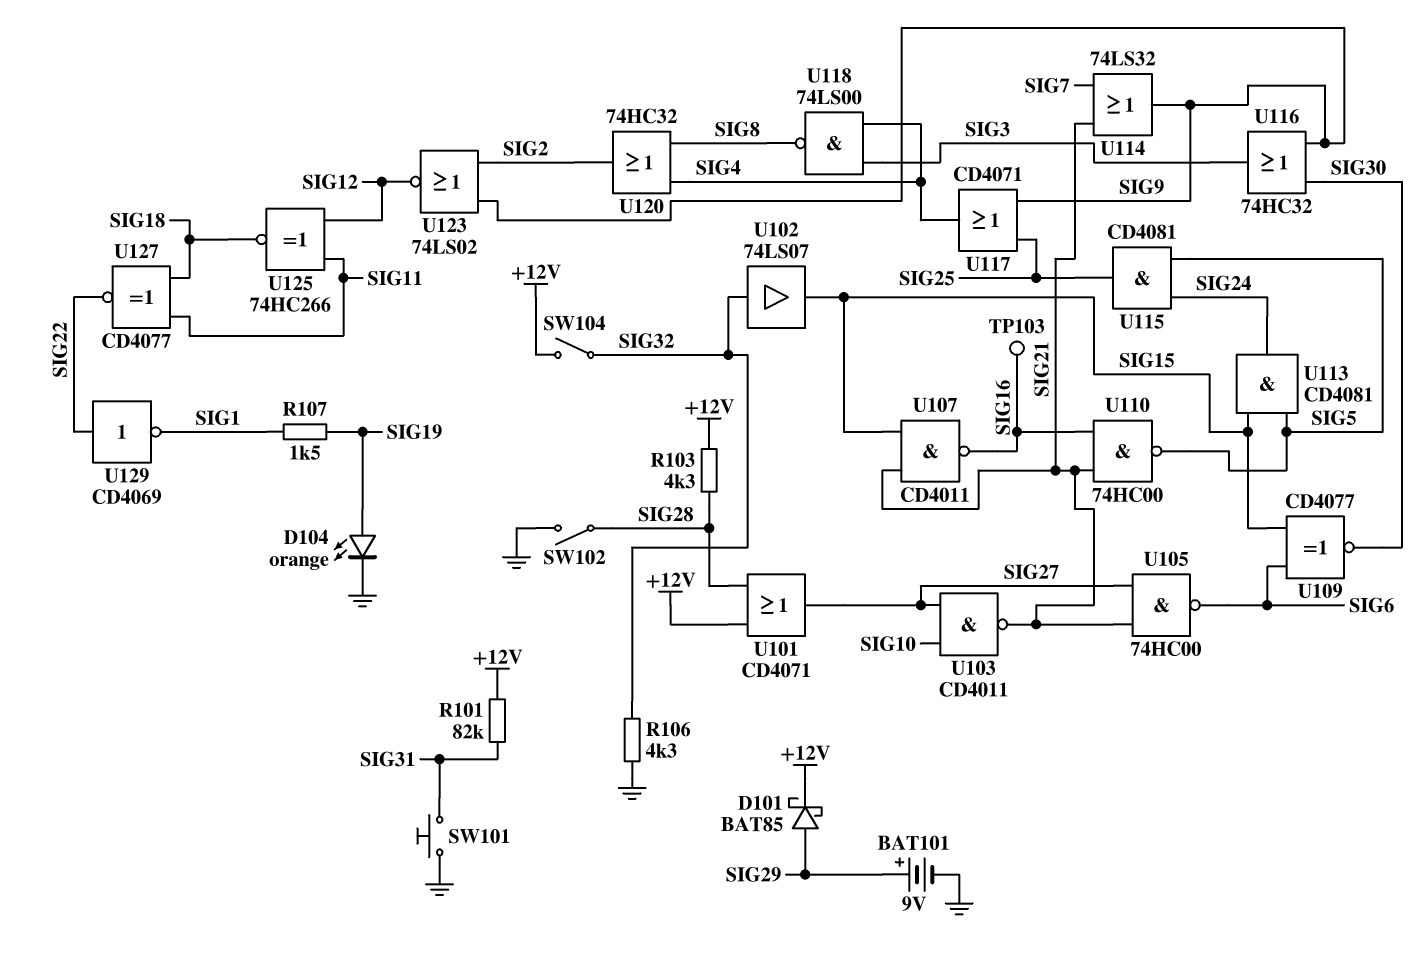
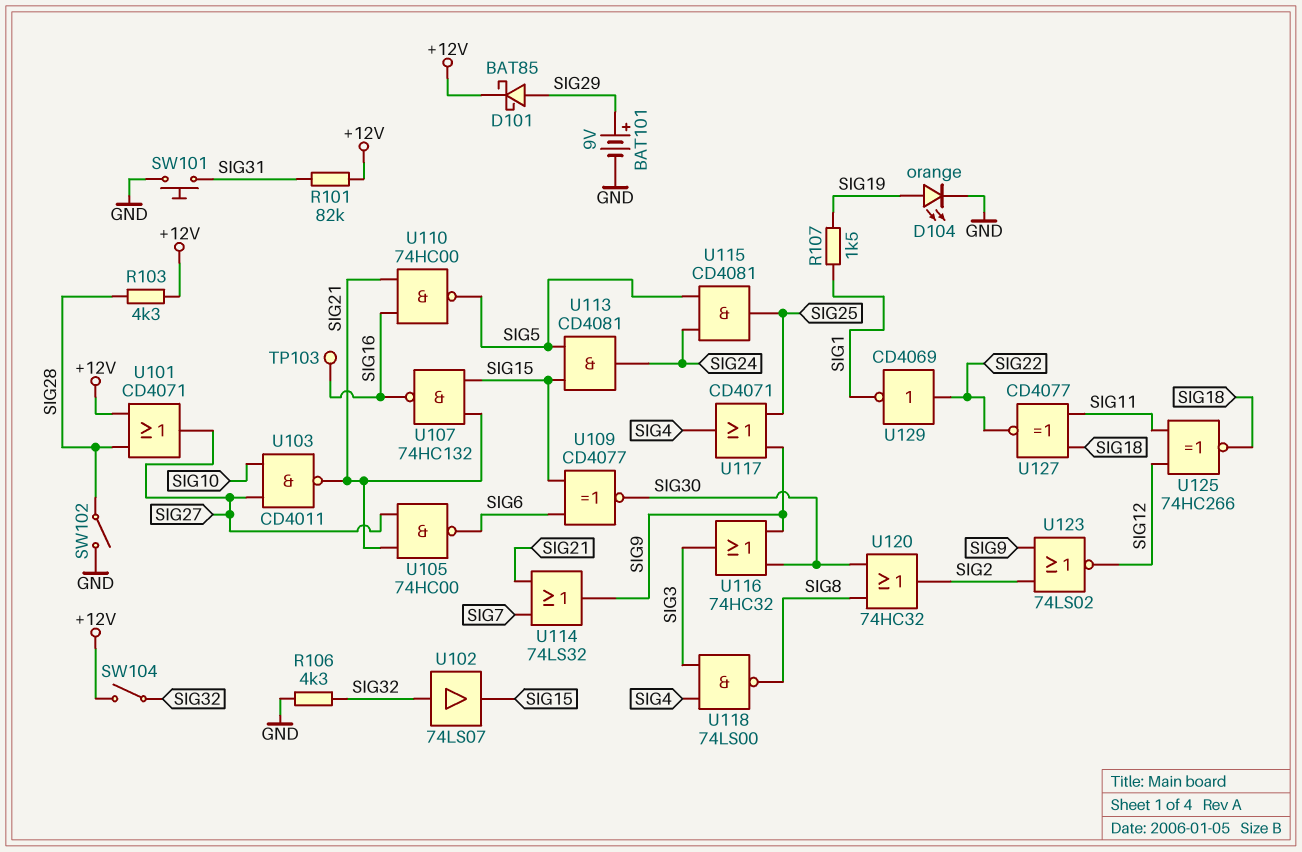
U107: NAND CD4011 (in SIG15, in SIG21, out SIG16) -> NAND 74HC132 (in SIG15, in SIG21, out SIG16)
U120: OR 74HC32 (in SIG4, in SIG8, out SIG2) -> OR 74HC32 (in SIG8, in SIG30, out SIG2)

